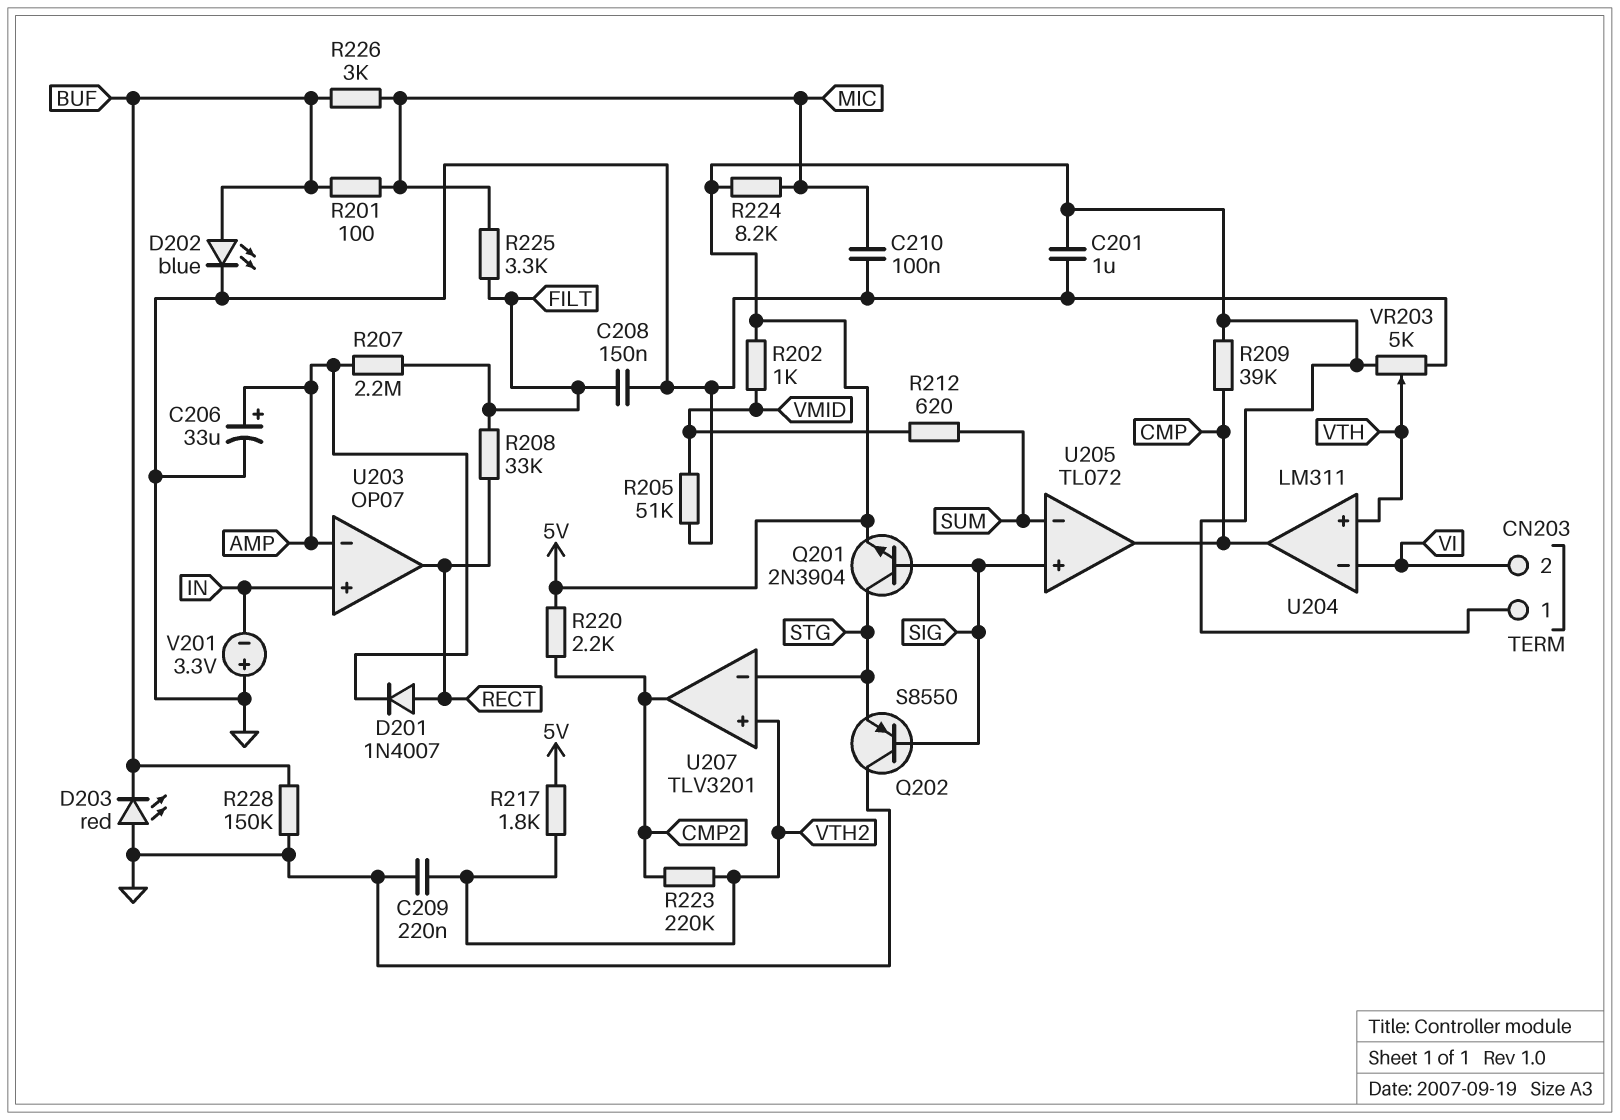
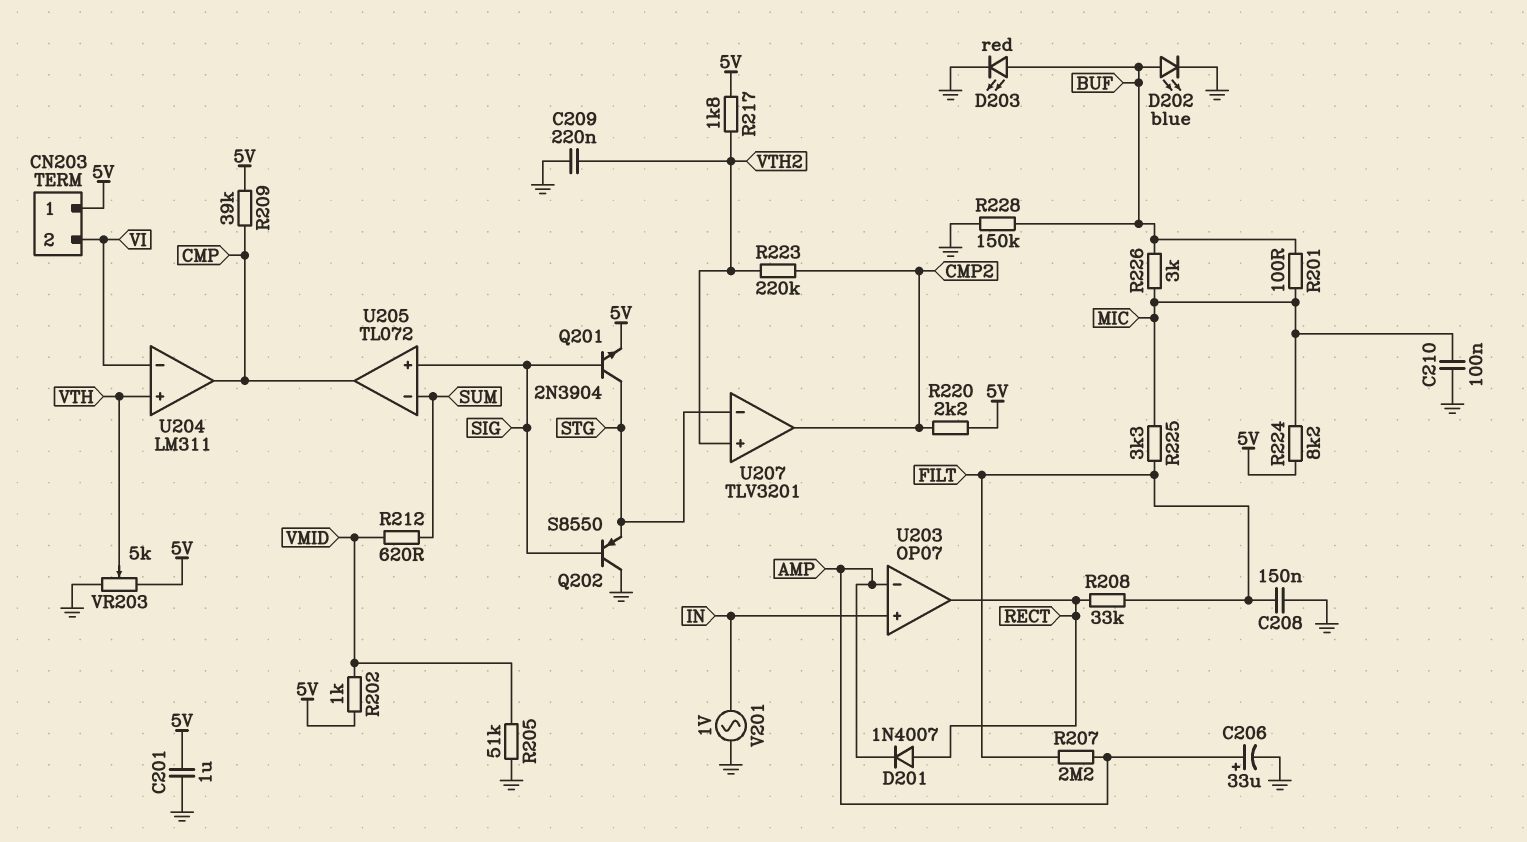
D203: LED red (A GND, K BUF) -> LED red (A BUF, K GND)
V201: 3.3V (plus GND, minus IN) -> AC 1V (GND, IN)

